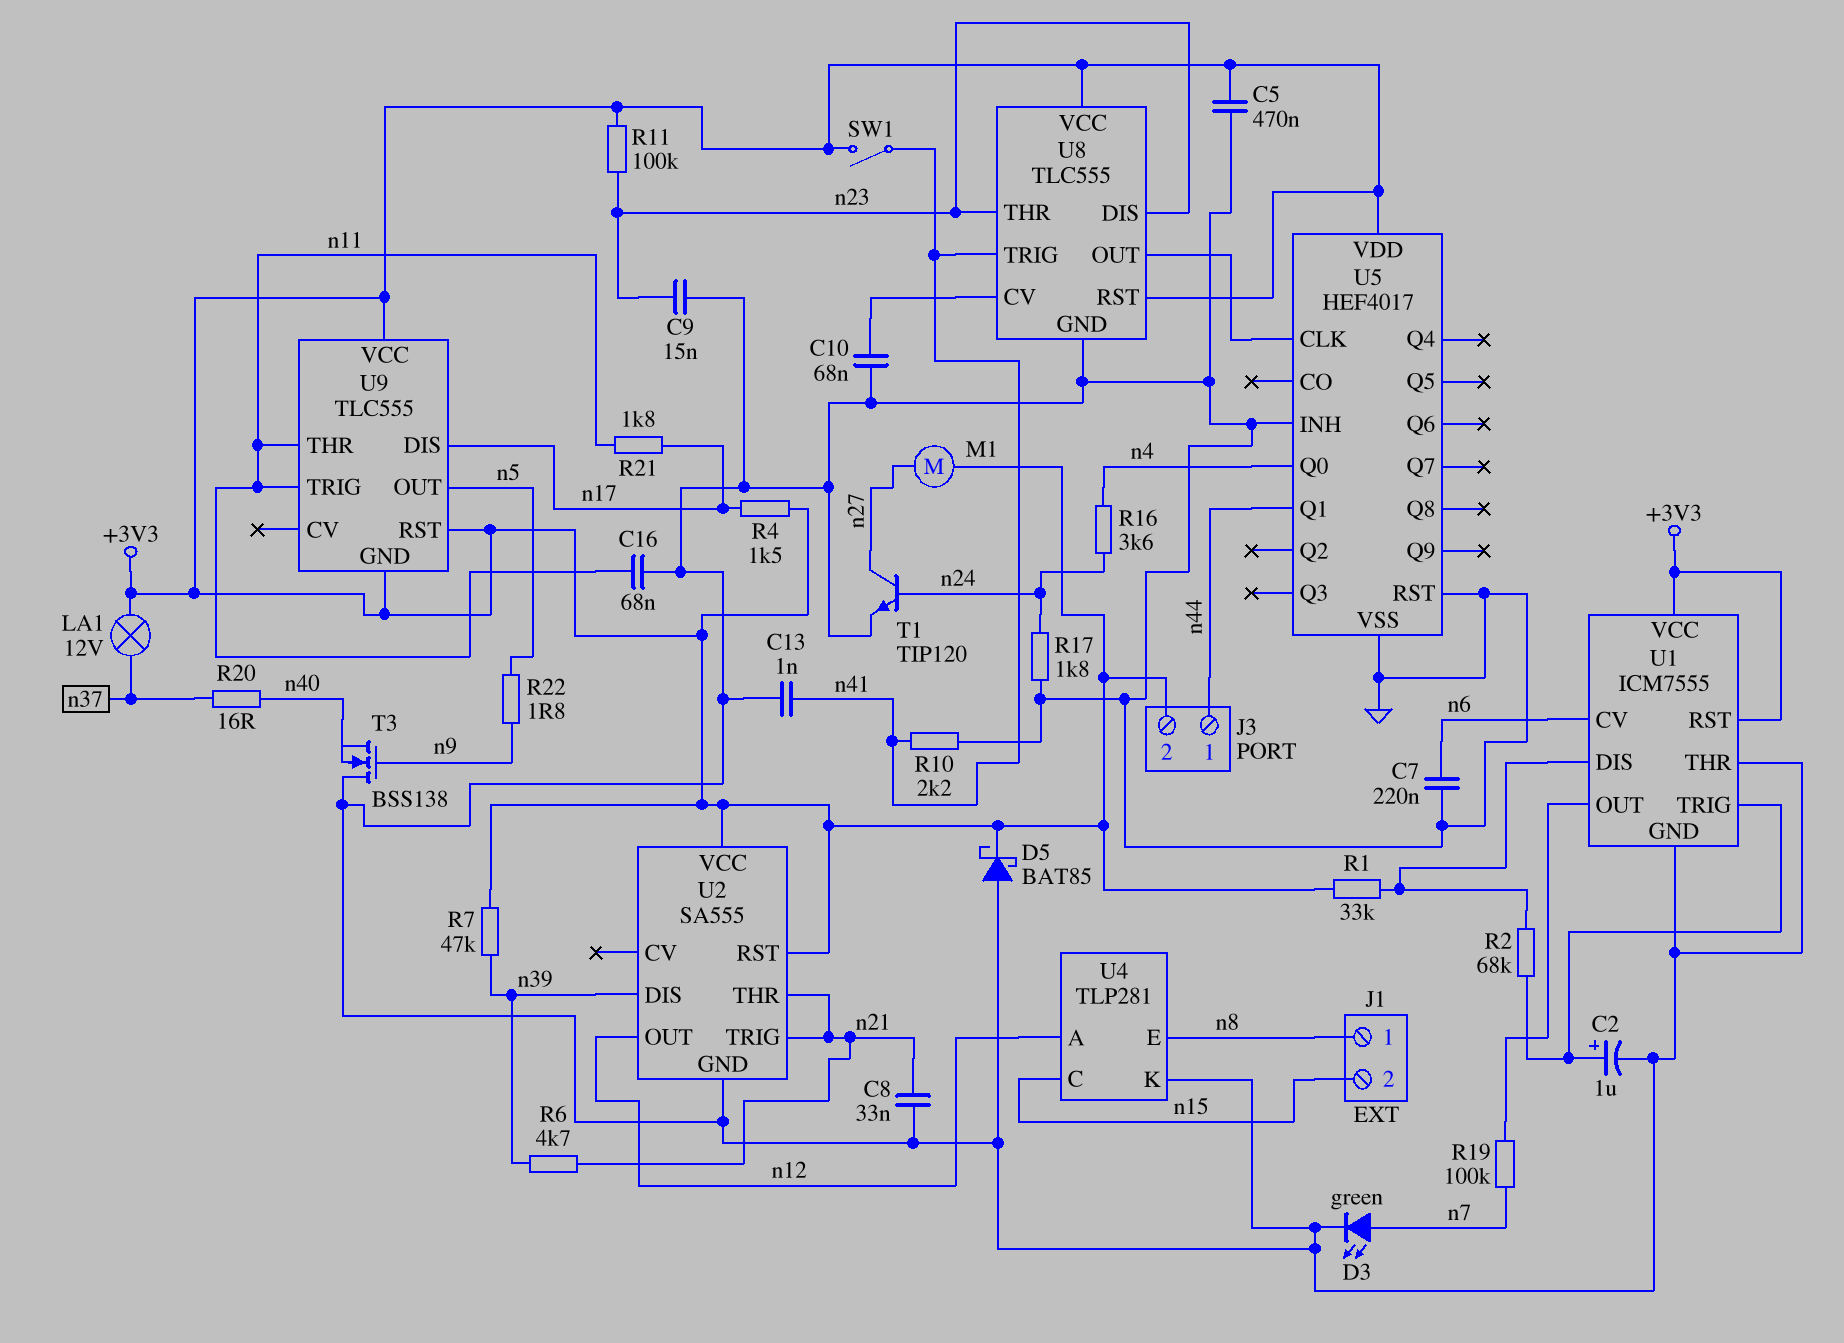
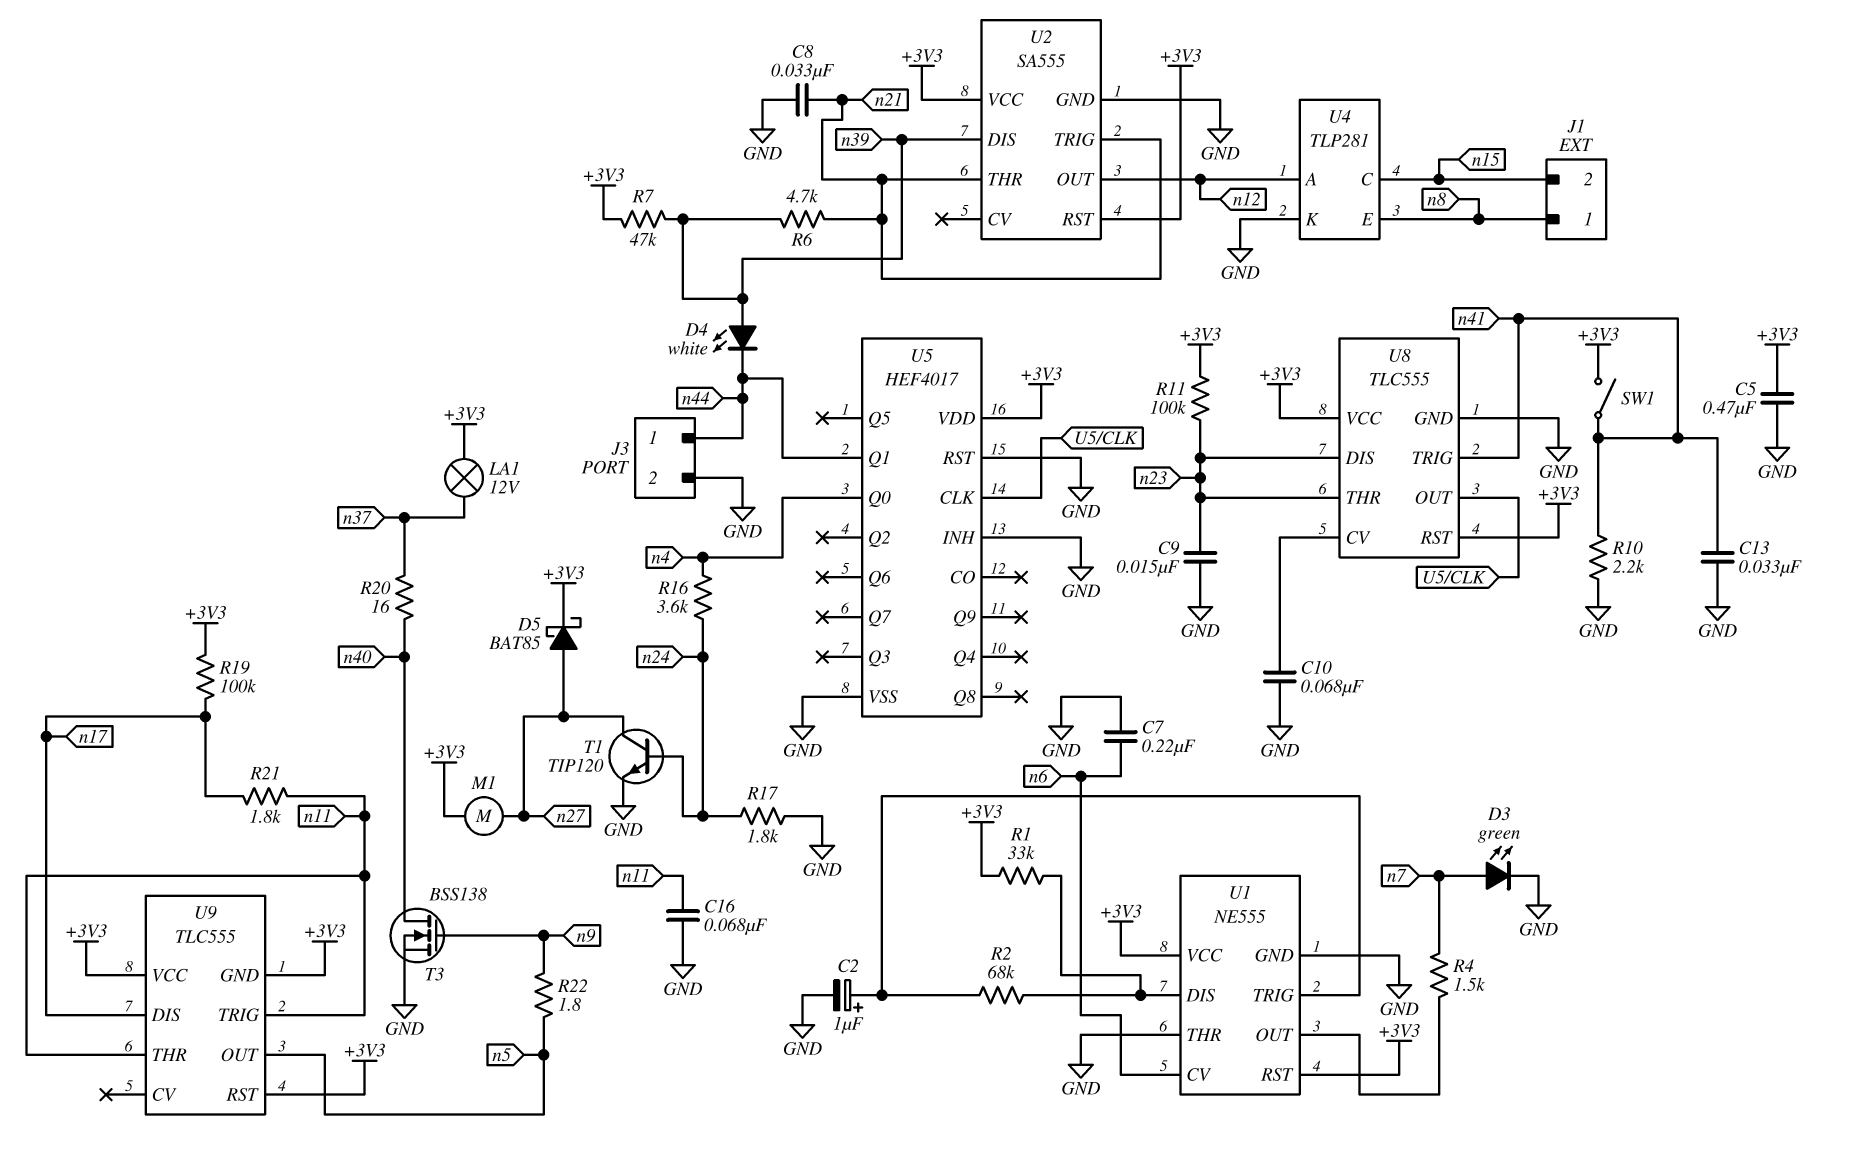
C13: 1nF (GND, n41) -> 33nF (GND, n41)
D4: none -> LED white (A n39, K n44)
D5: schottky BAT85 (A GND, K +3V3) -> schottky BAT85 (A n27, K +3V3)
J3 pin 2: +3V3 -> GND
R4: 1.5k (+3V3, n17) -> 1.5k (U1/OUT, n7)
R19: 100k (U1/OUT, n7) -> 100k (+3V3, n17)
T3: NMOS BSS138 (G n9, D GND, S n40) -> NMOS BSS138 (G n9, D n40, S GND)
U1: ICM7555 -> NE555

